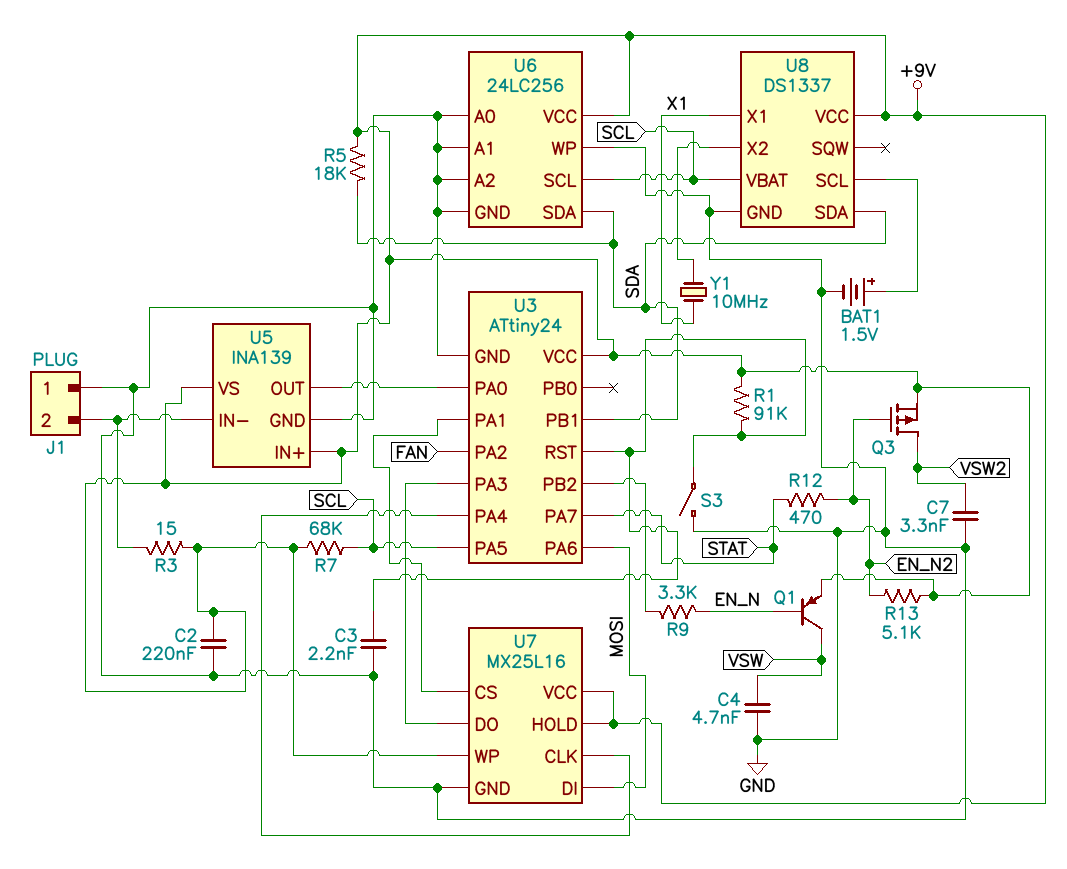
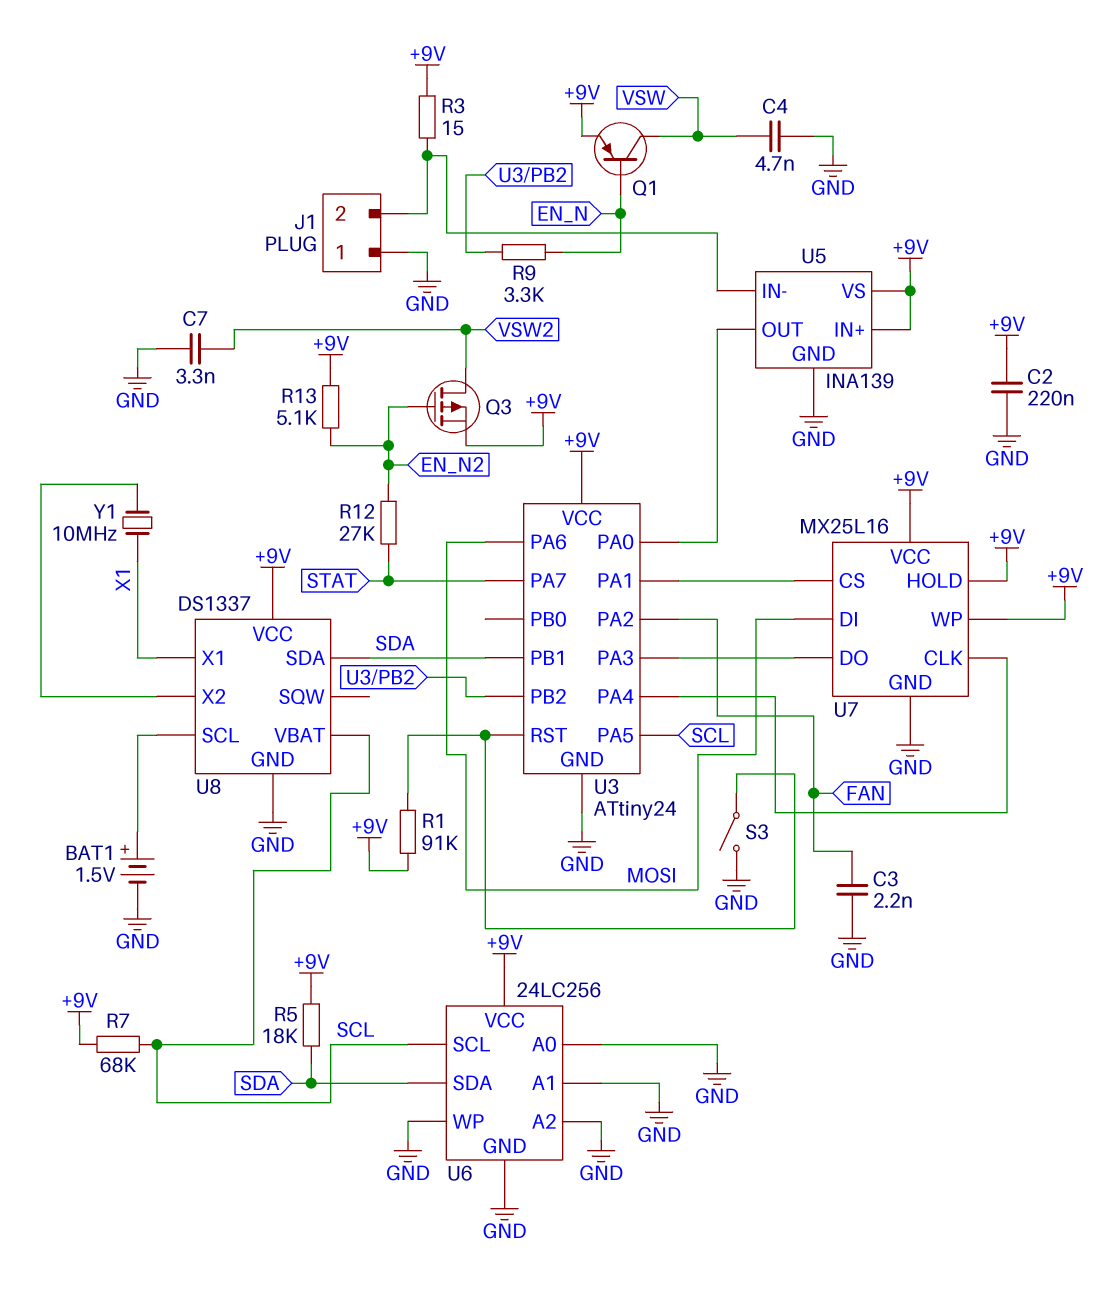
C3: 2.2nF (GND, U3/RST) -> 2.2nF (FAN, GND)
R12: 470 (EN_N2, STAT) -> 27k (EN_N2, STAT)

